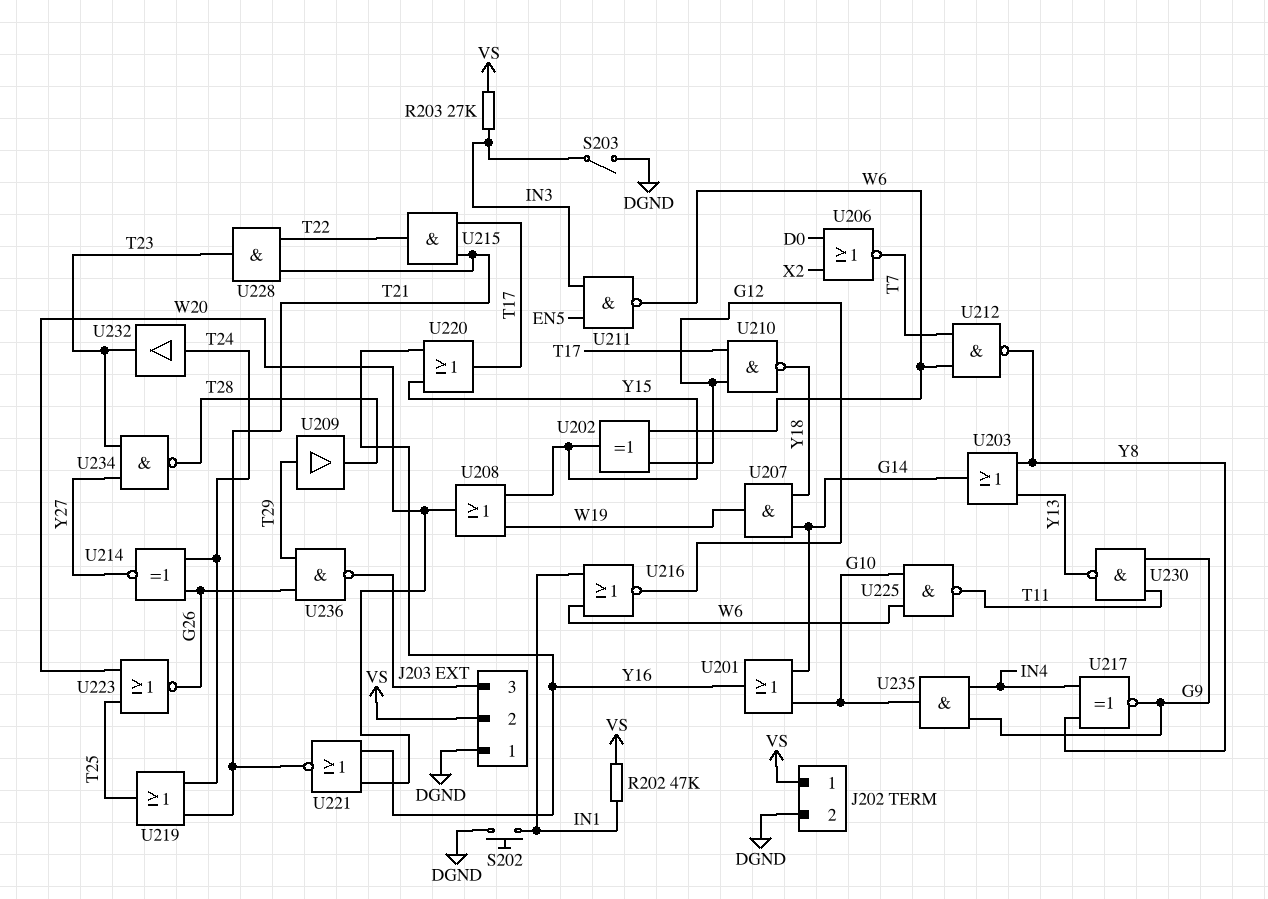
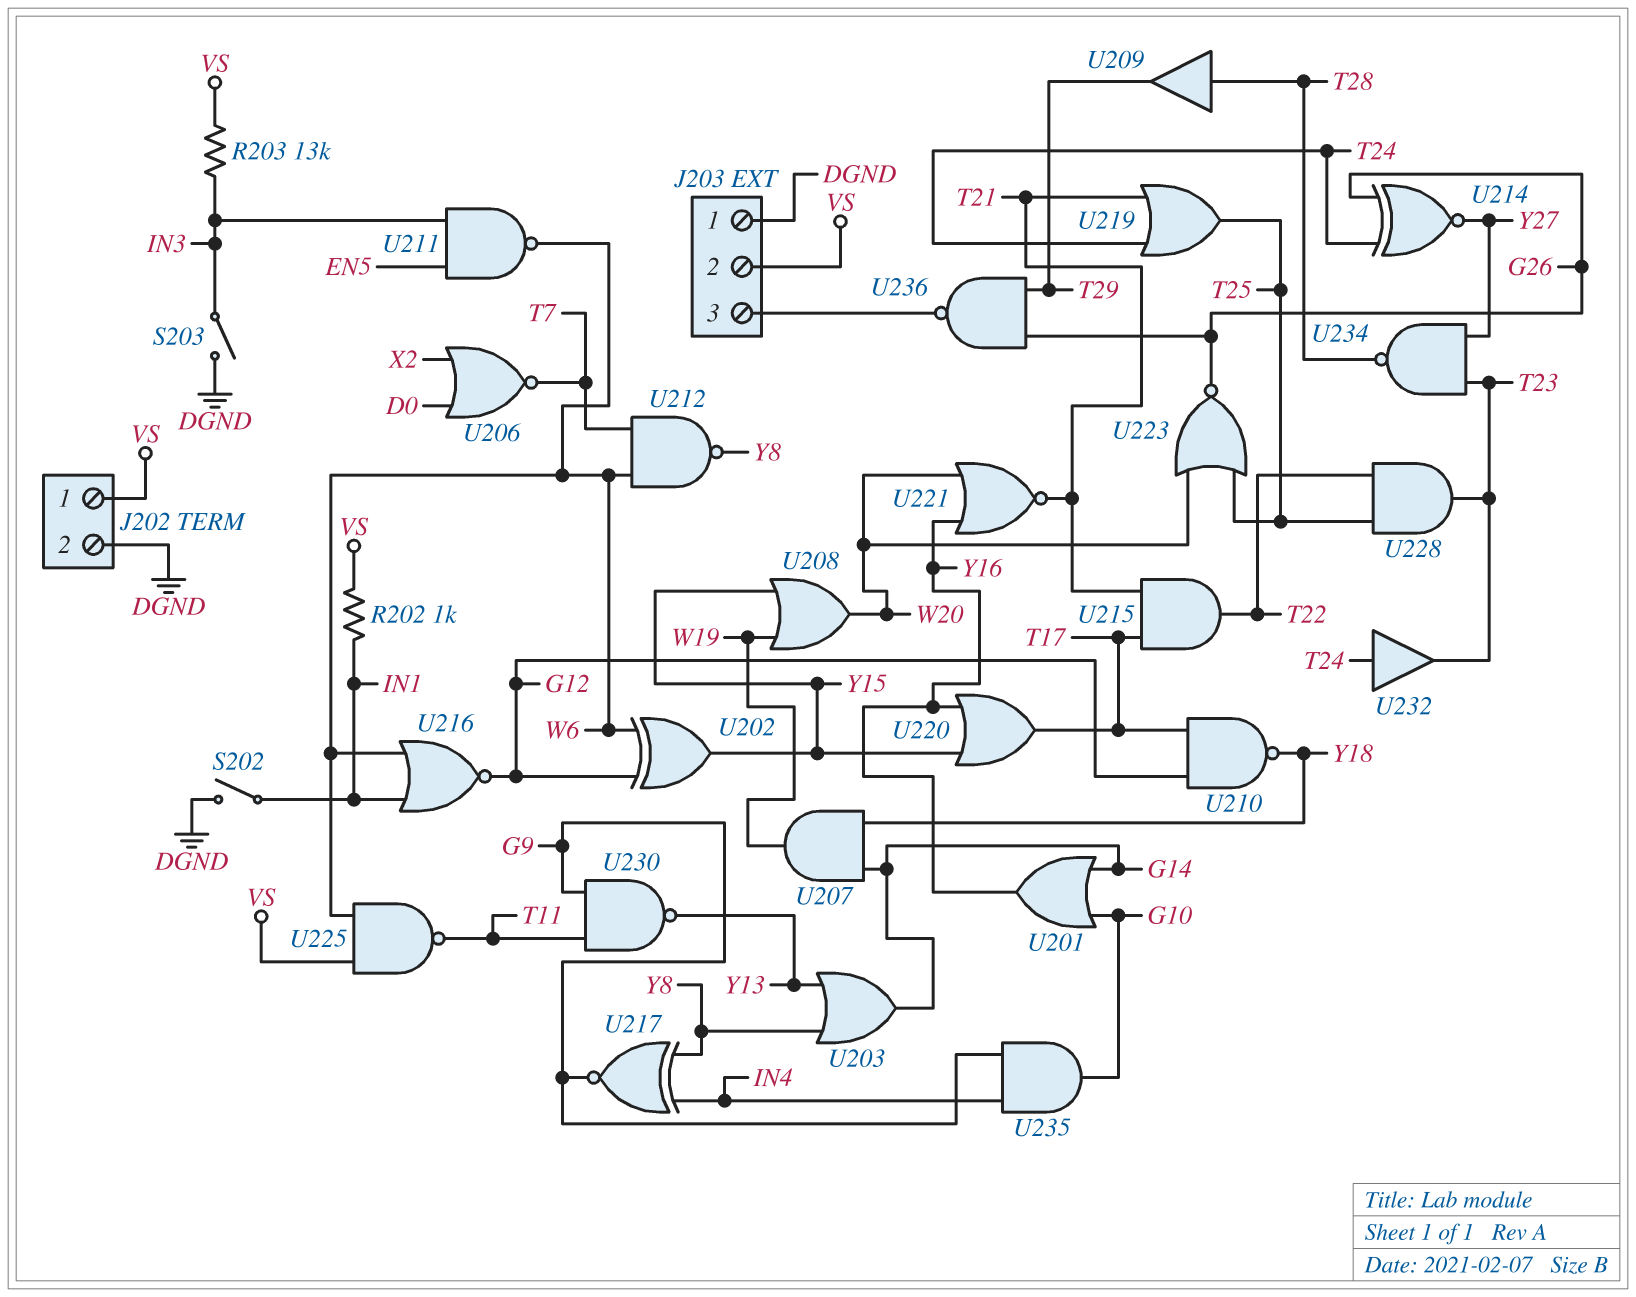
R202: 47k (IN1, VS) -> 1k (IN1, VS)
R203: 27k (IN3, VS) -> 13k (IN3, VS)
S202: button (DGND, IN1) -> switch (DGND, IN1)
U209: buffer (in T29, out T28) -> buffer (in T28, out T29)
U225: NAND (in G10, in W6, out T11) -> NAND (in VS, in W6, out T11)
U228: AND (in T21, in T22, out T23) -> AND (in T22, in T25, out T23)

